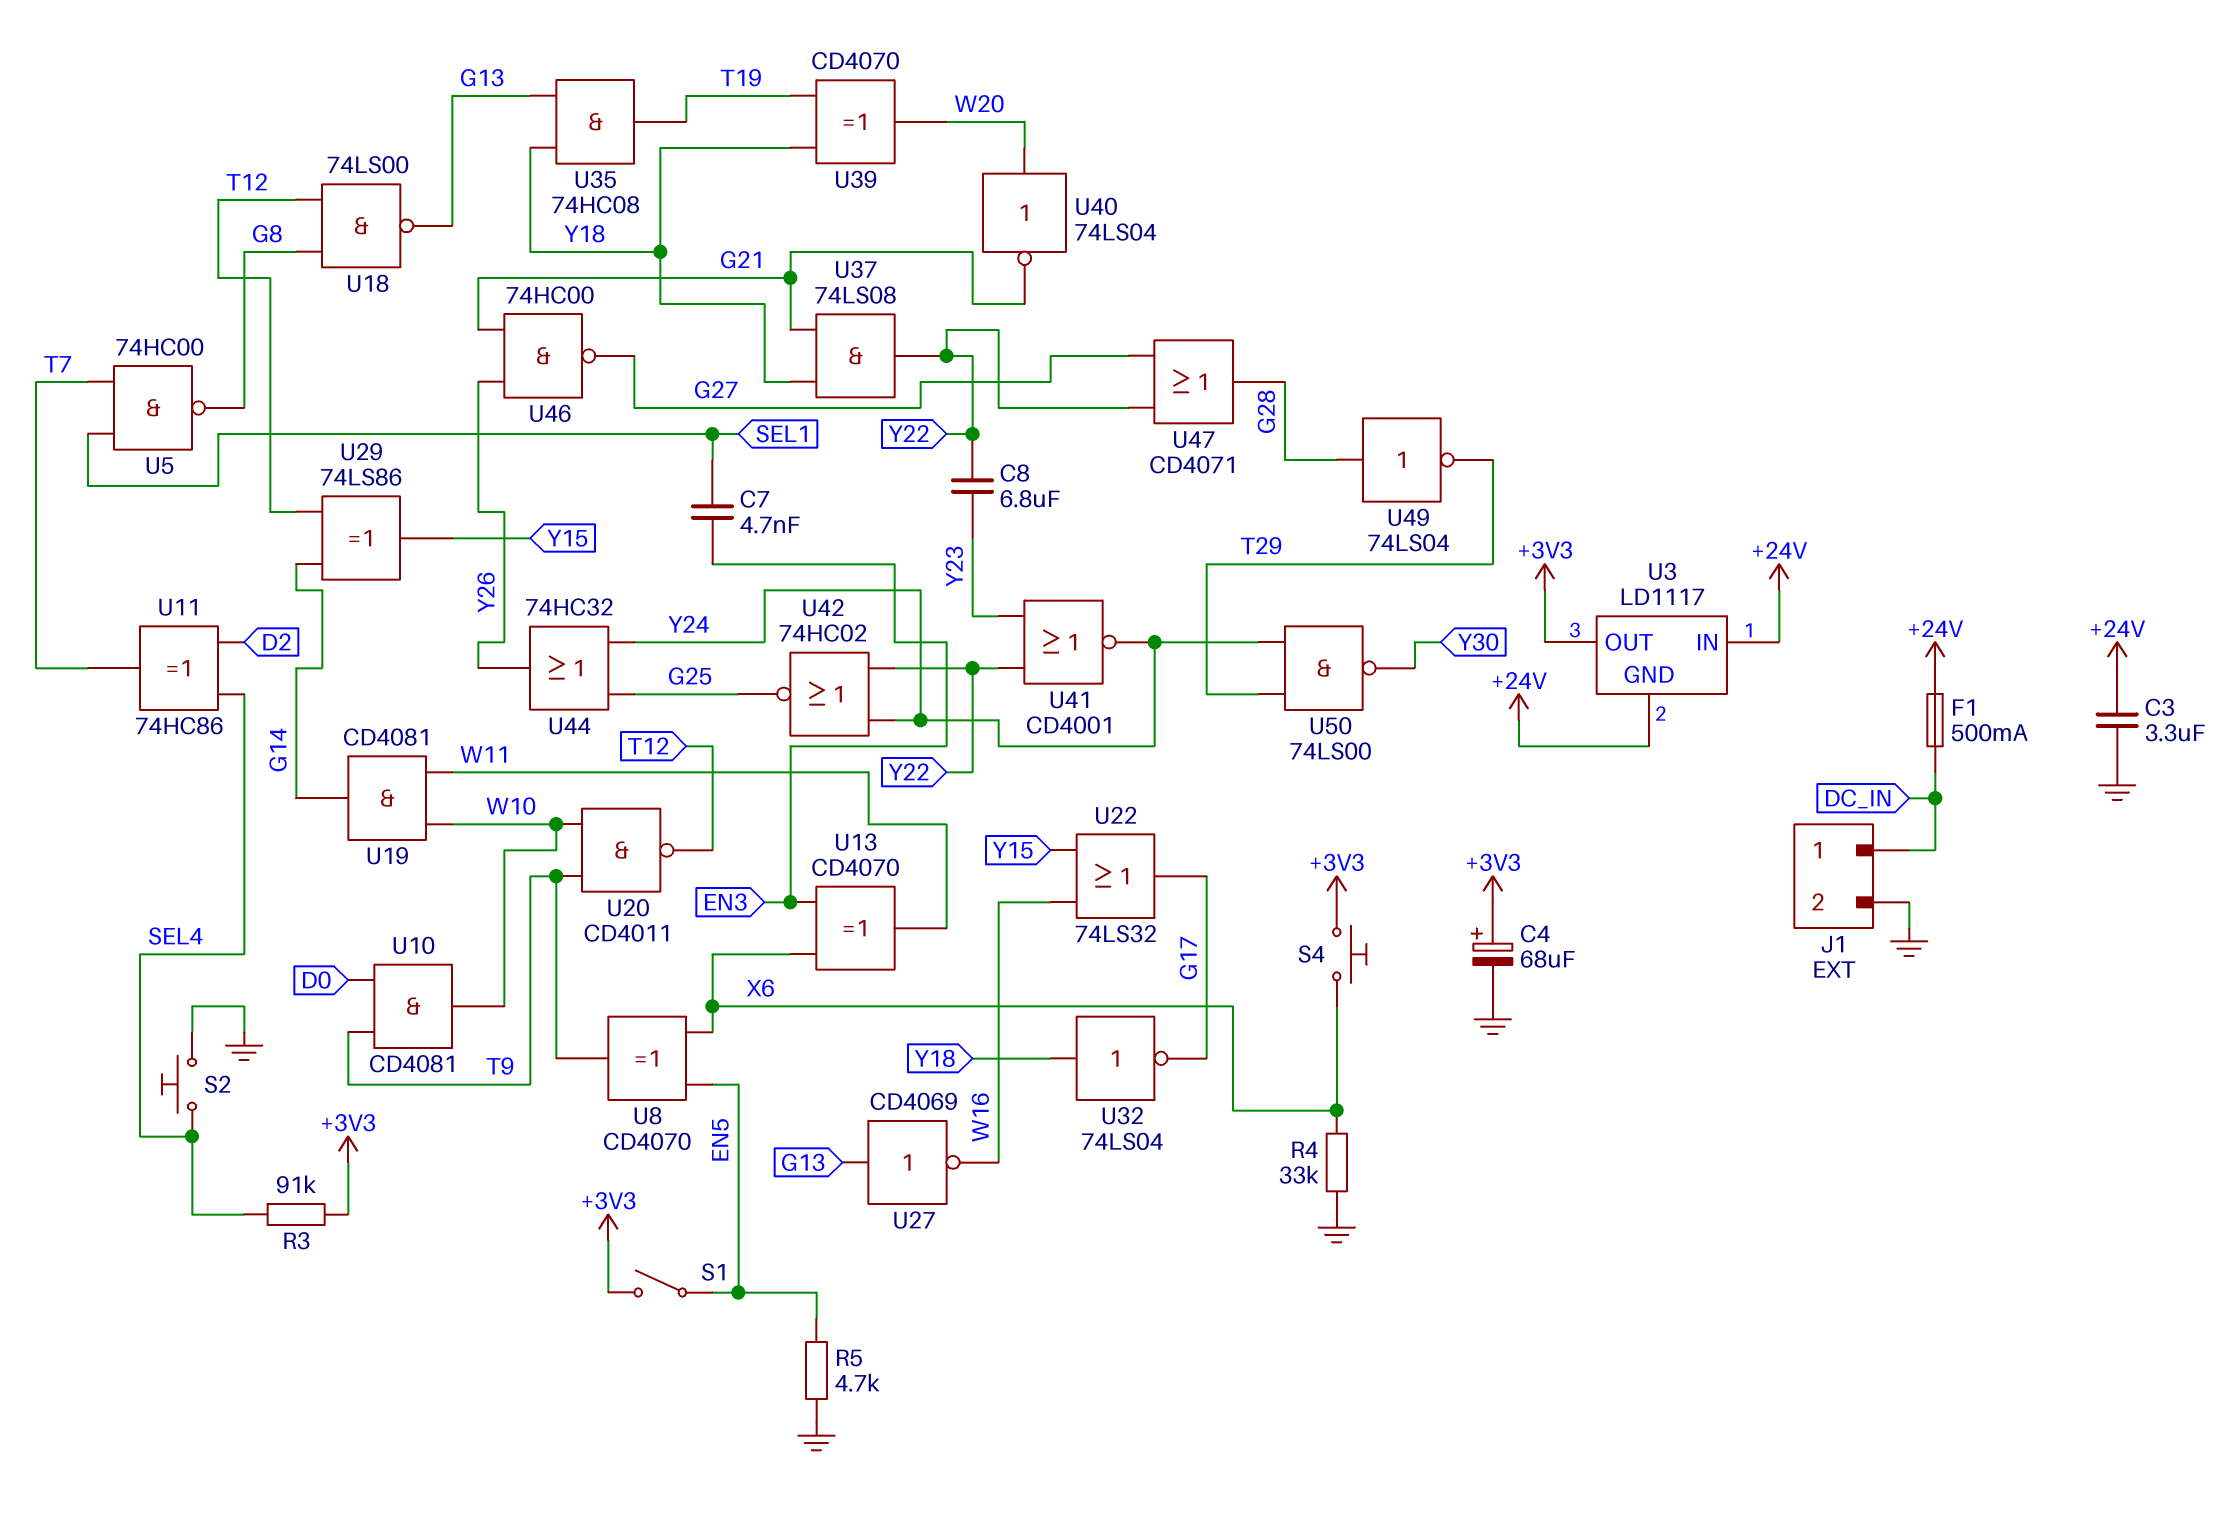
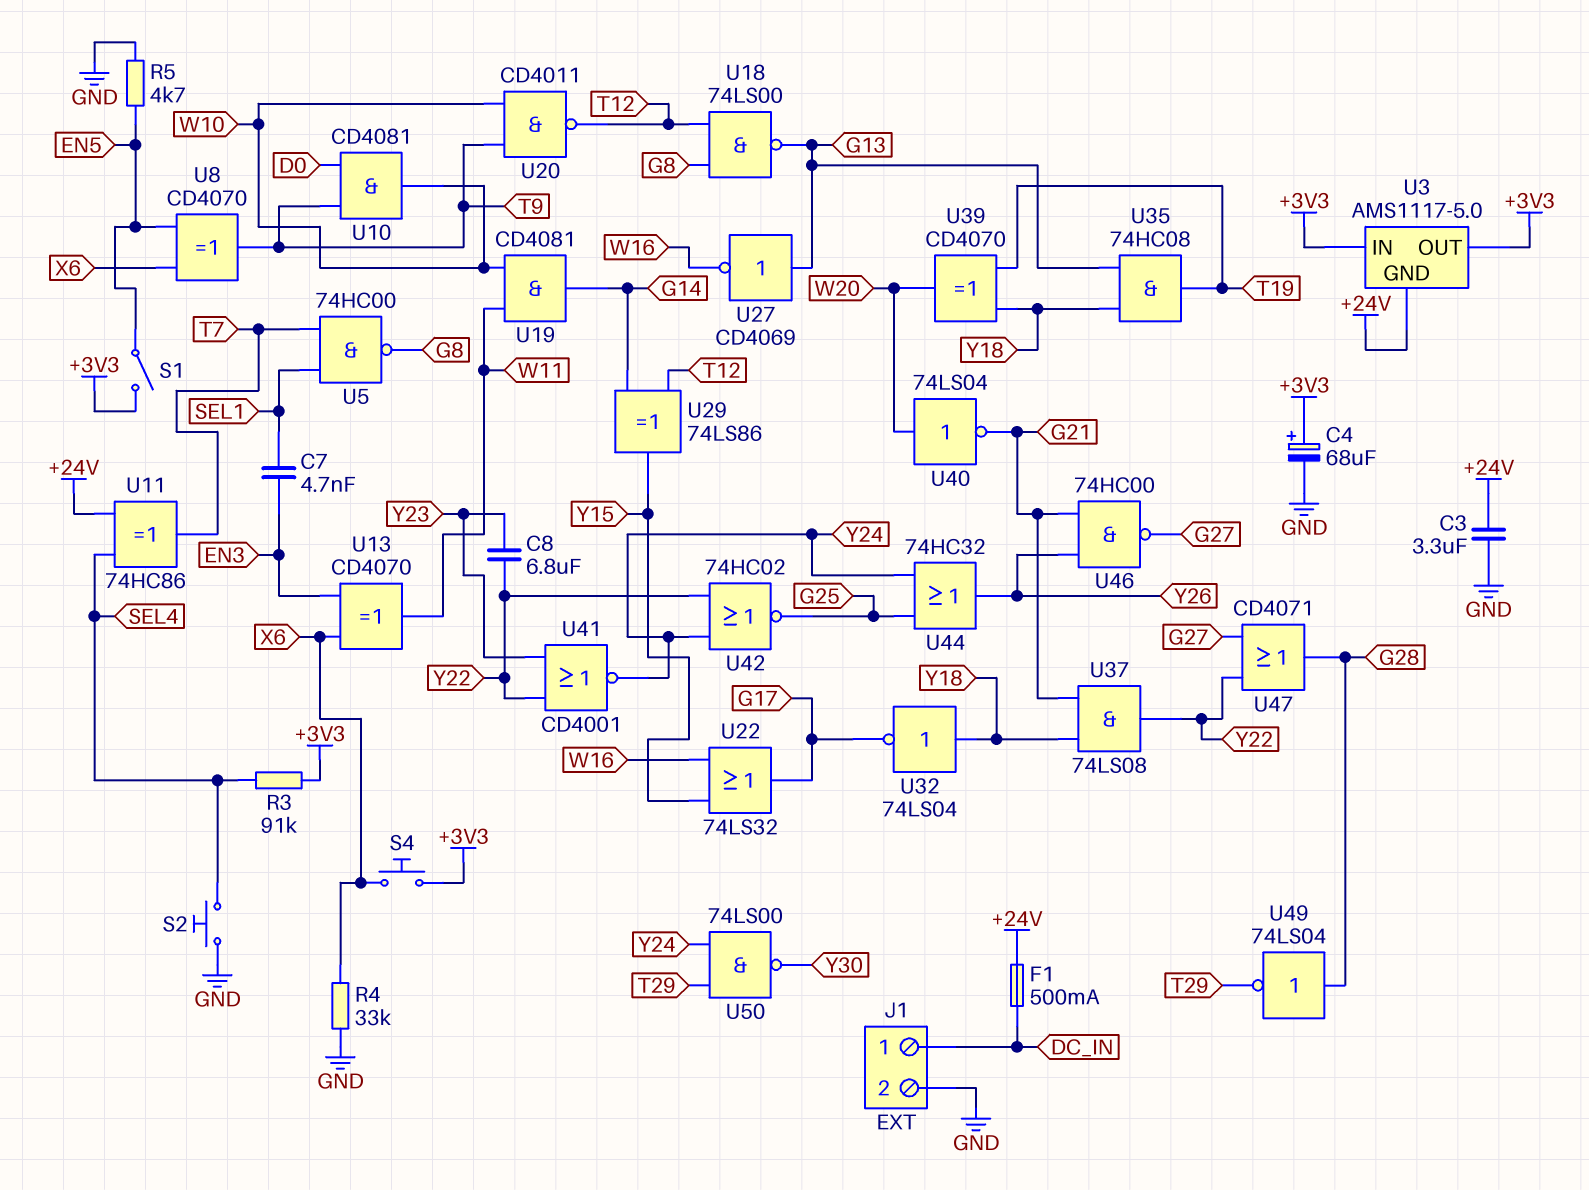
U3: LD1117 -> AMS1117-5.0
U3 pin IN: +24V -> +3V3
U11: XOR 74HC86 (in D2, in SEL4, out T7) -> XOR 74HC86 (in +24V, in SEL4, out T7)

